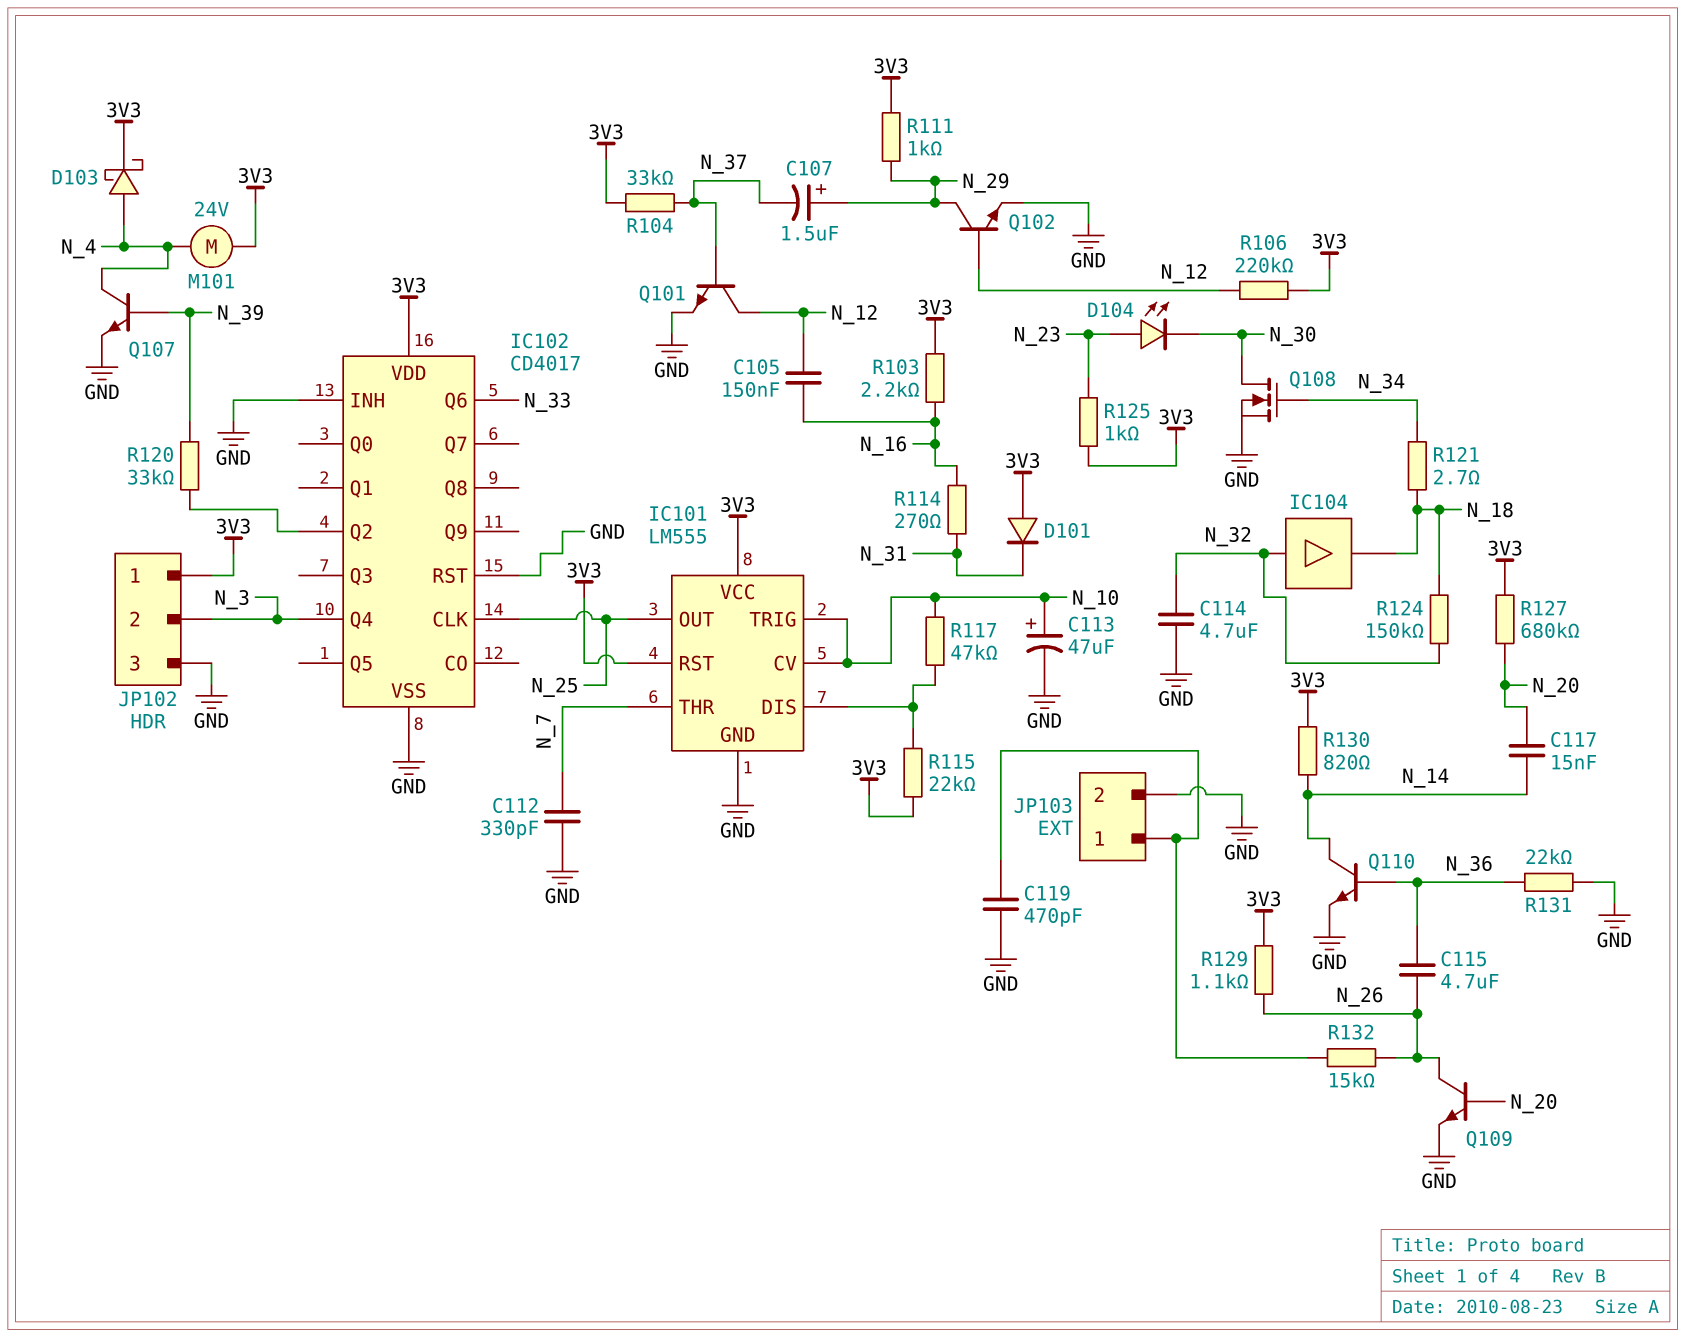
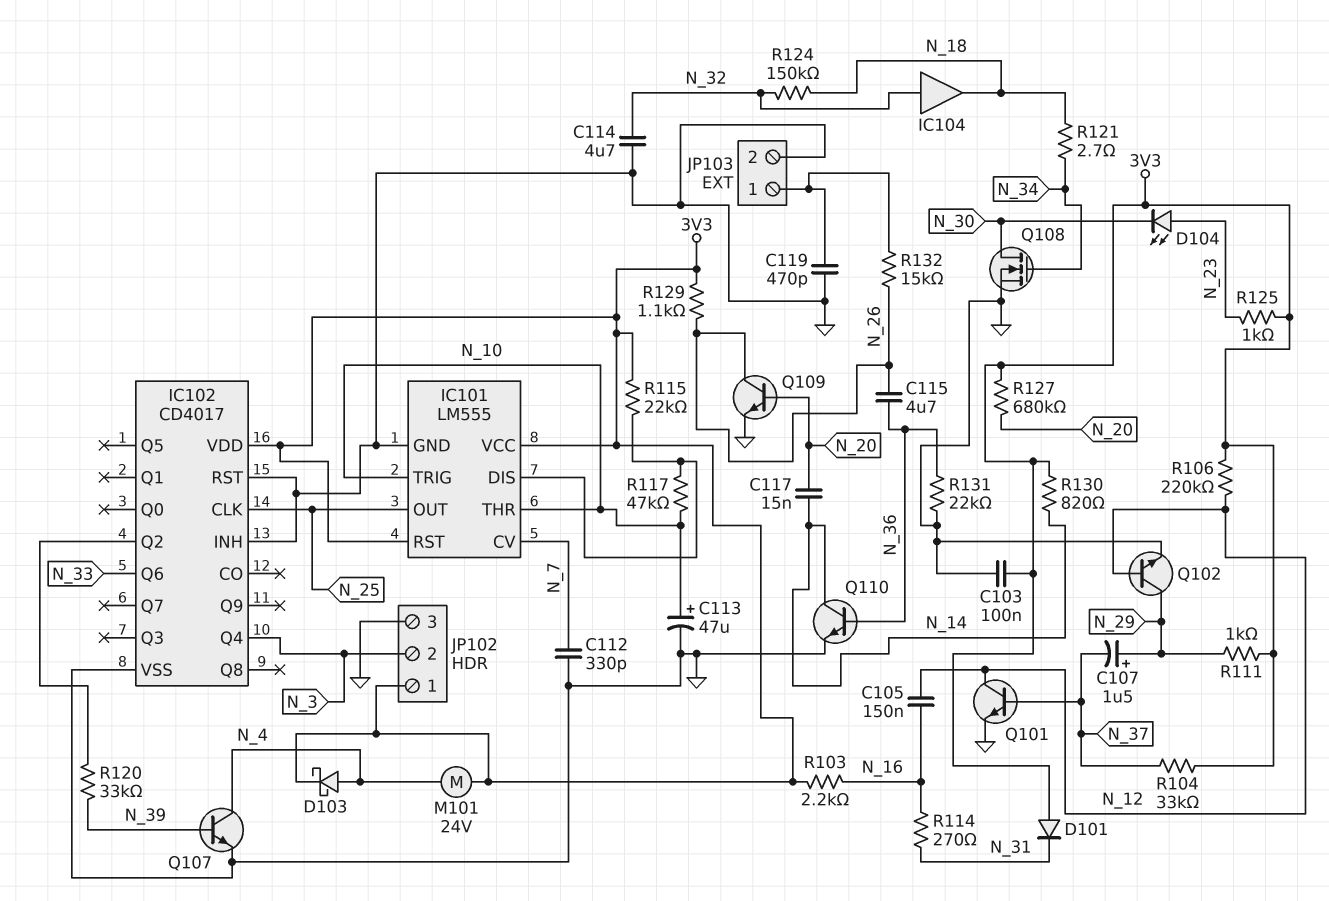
C103: none -> 100nF (3V3, GND)
IC101 pin CV: N_10 -> N_7
IC101 pin THR: N_7 -> N_10

